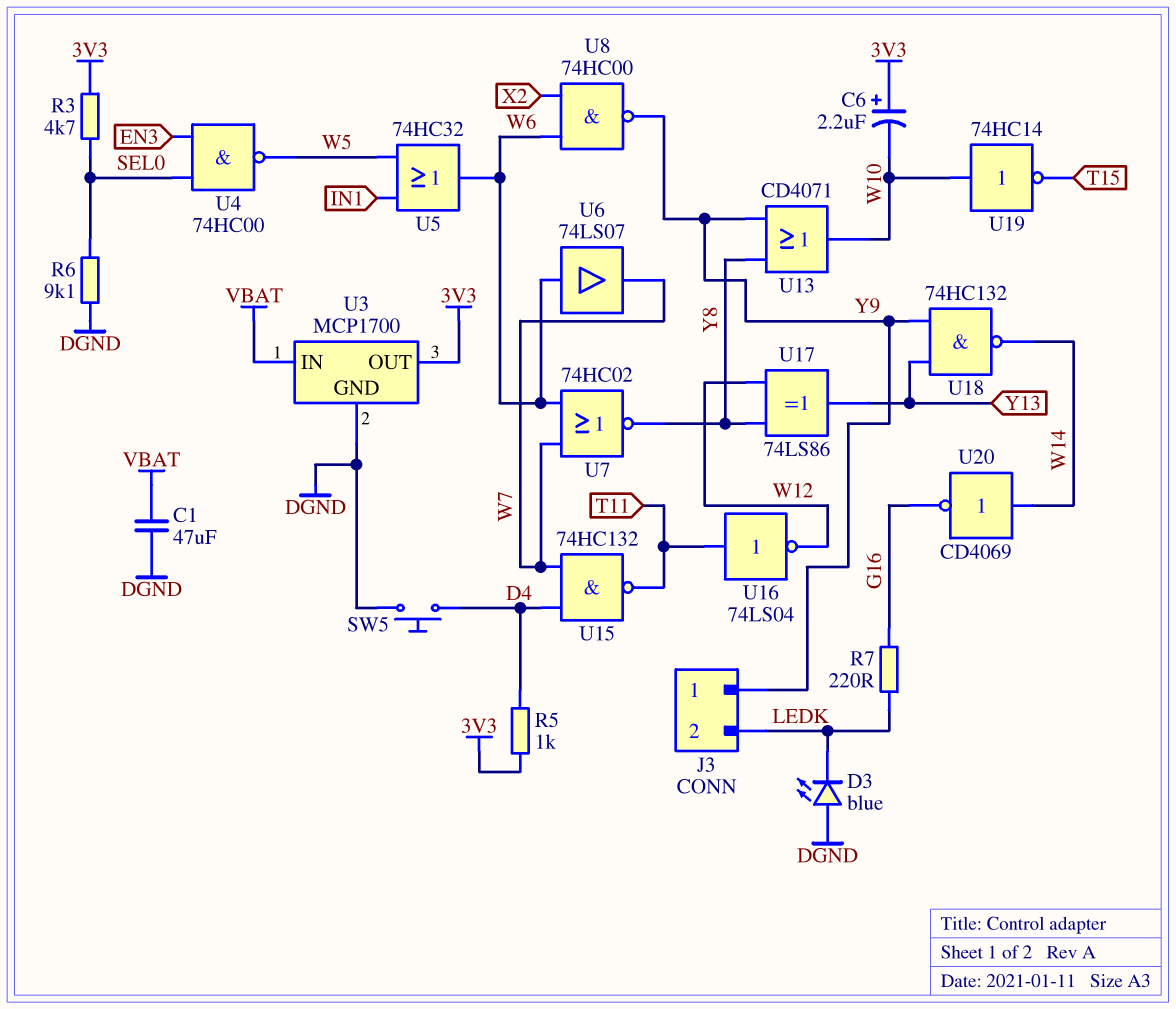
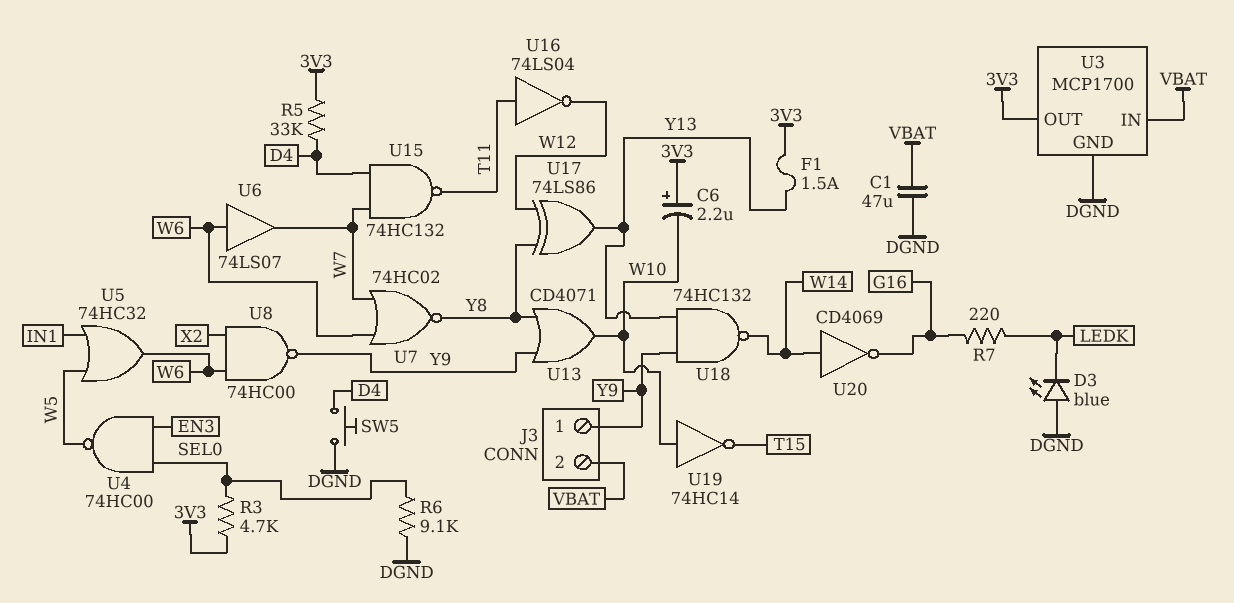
F1: none -> 1.5A (3V3, Y13)
J3 pin 2: LEDK -> VBAT
R5: 1k (3V3, D4) -> 33k (3V3, D4)

